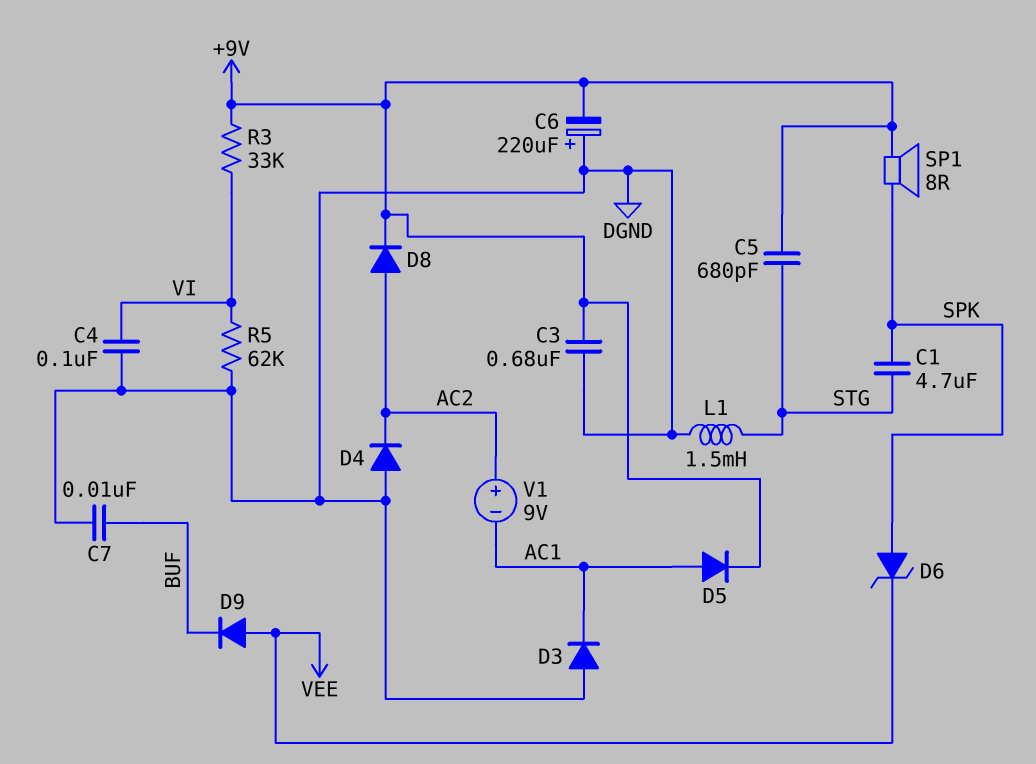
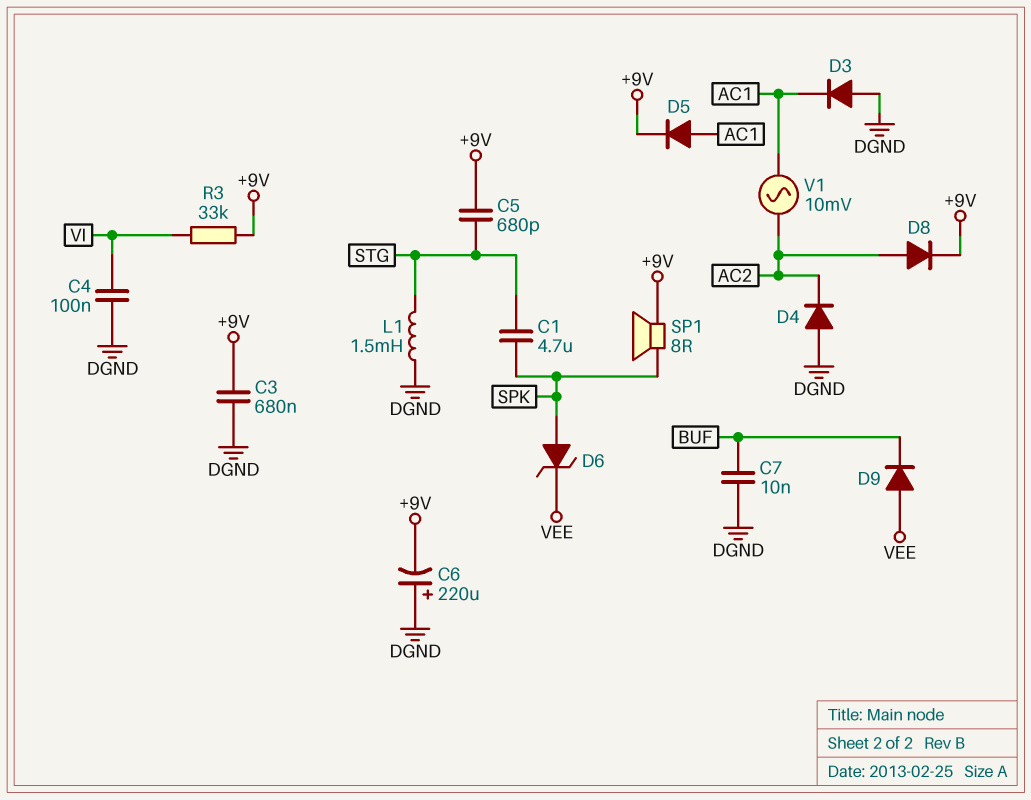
R5: 62k (DGND, VI) -> none
V1: 9V (plus AC2, minus AC1) -> AC 10mV (AC1, AC2)

